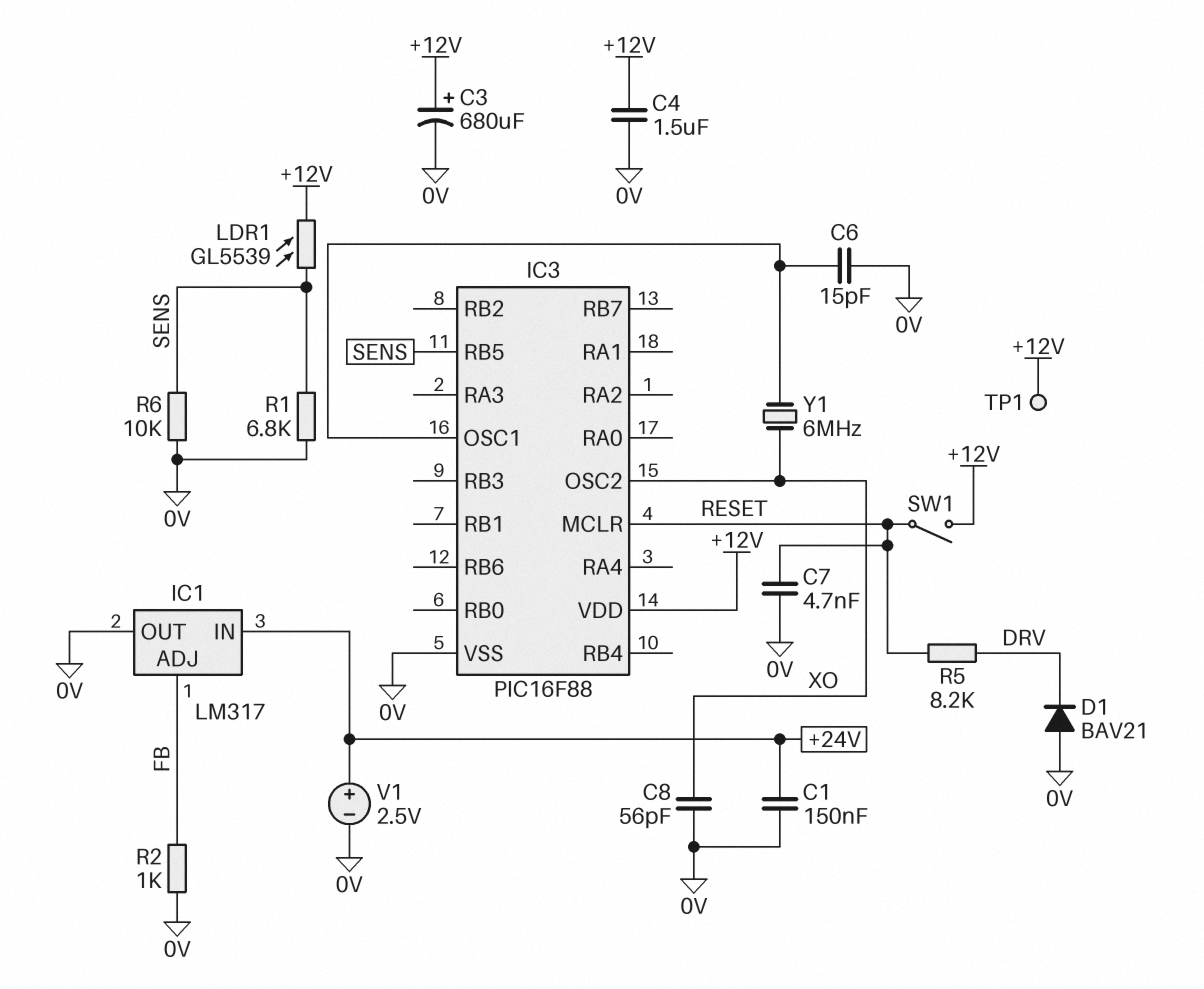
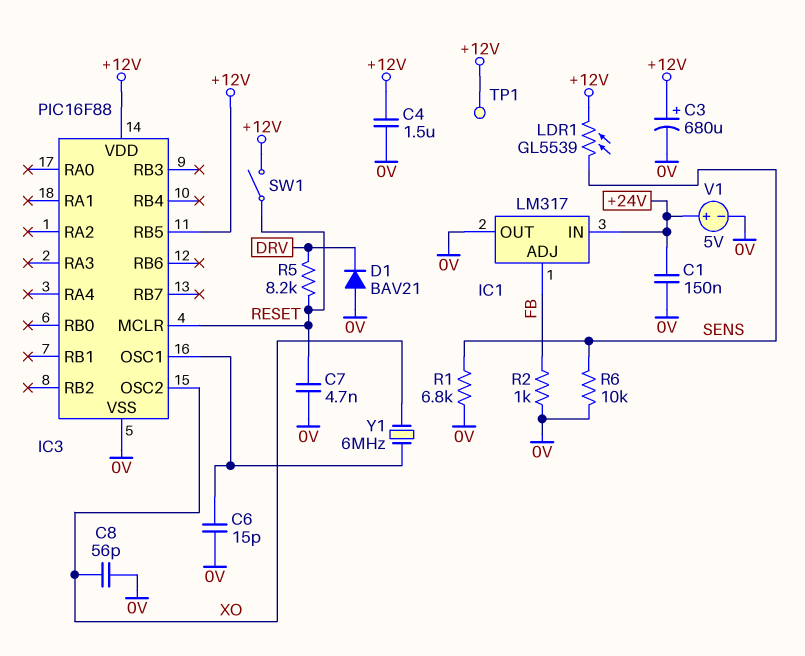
IC3 pin RB5: SENS -> +12V
V1: 2.5V (plus +24V, minus 0V) -> 5V (plus +24V, minus 0V)

